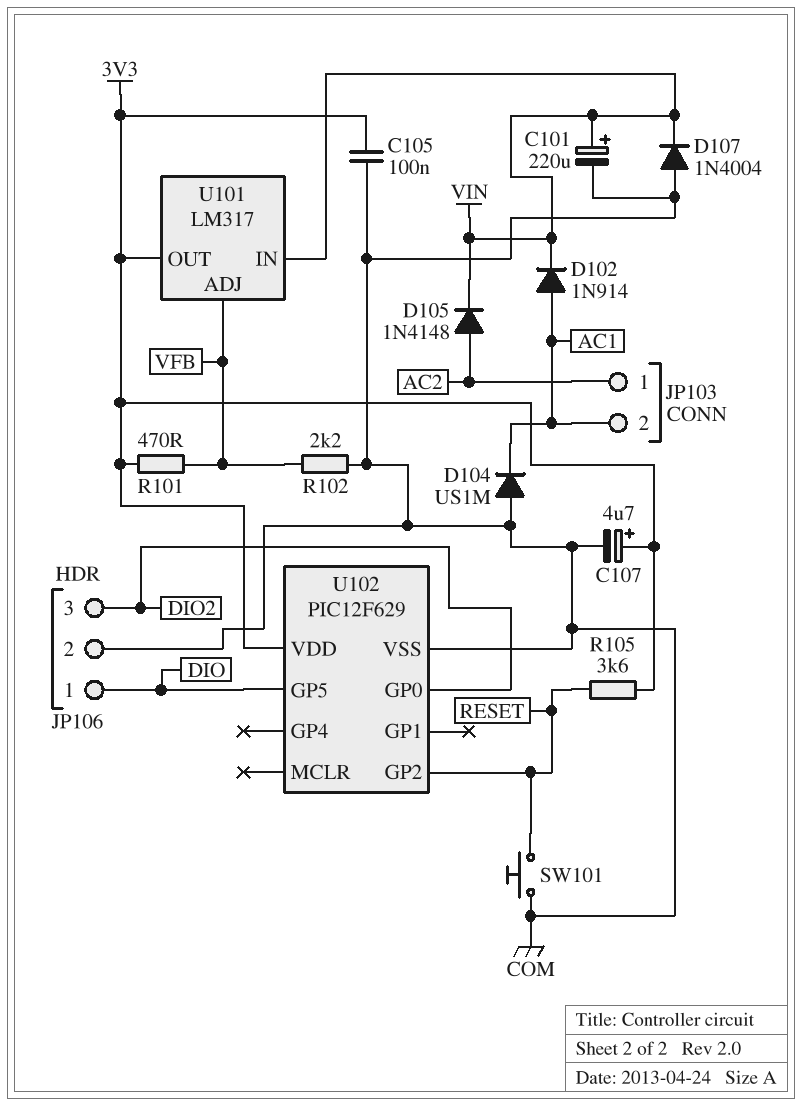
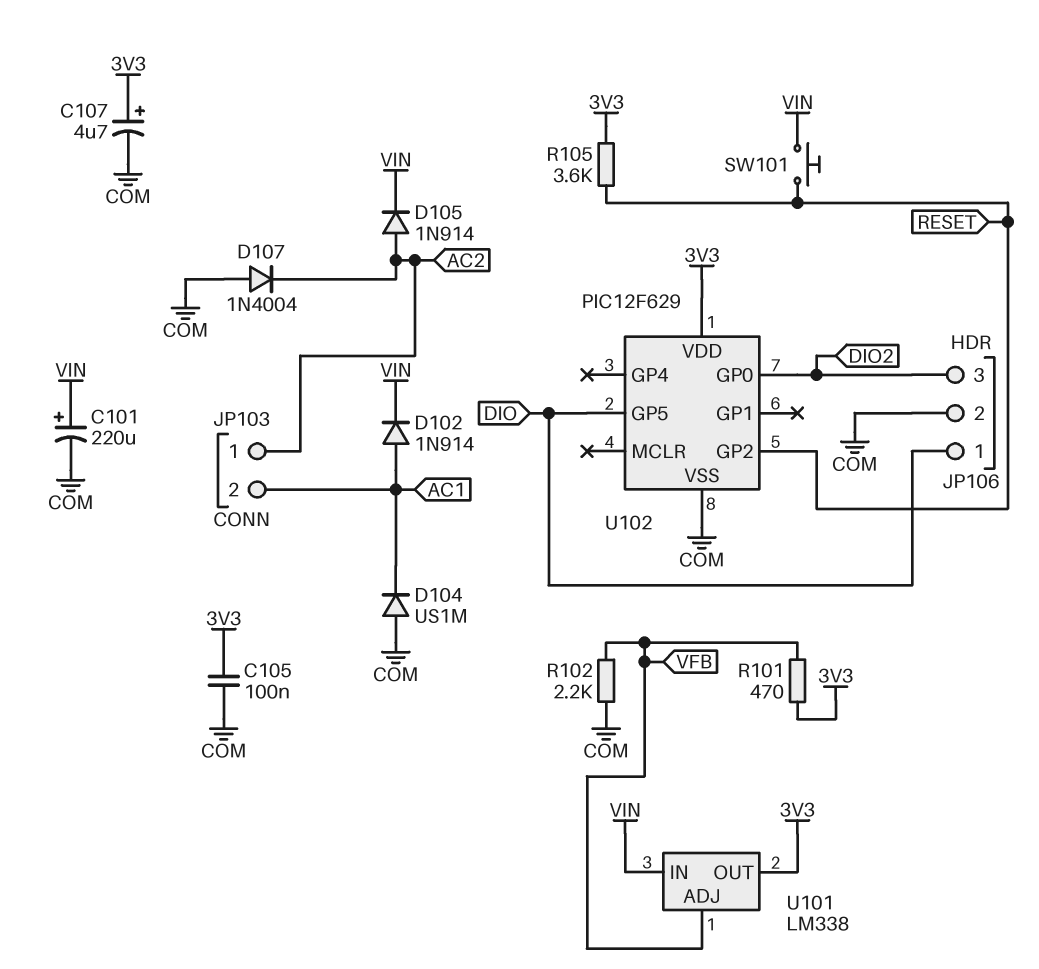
D105: diode 1N4148 (A AC2, K VIN) -> diode 1N914 (A AC2, K VIN)
D107: diode 1N4004 (A COM, K VIN) -> diode 1N4004 (A COM, K AC2)
SW101: button (COM, RESET) -> button (RESET, VIN)
U101: LM317 -> LM338

